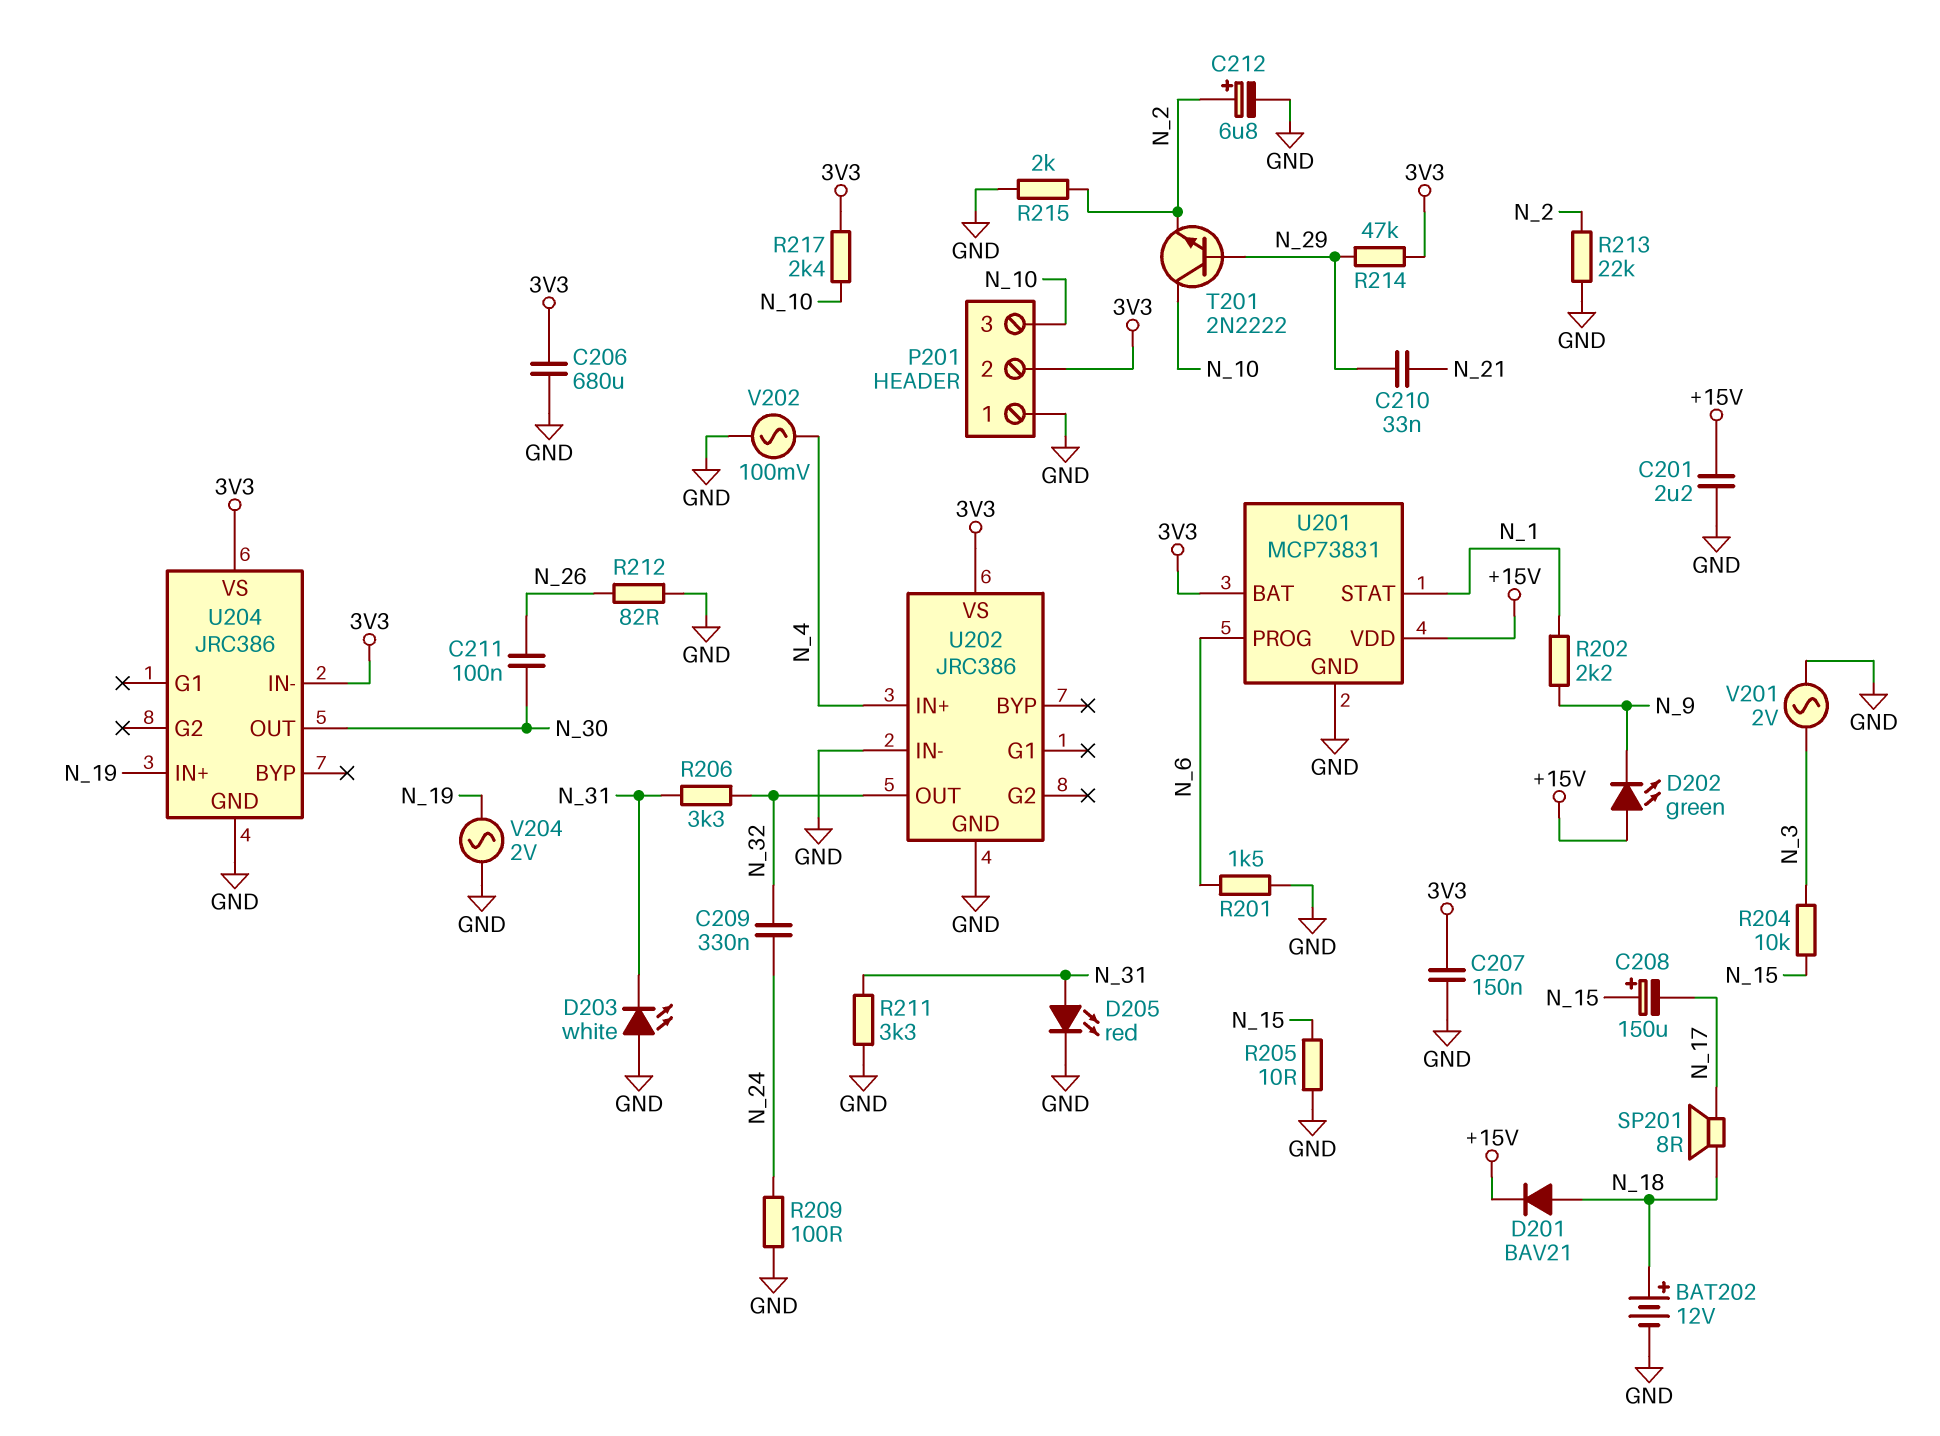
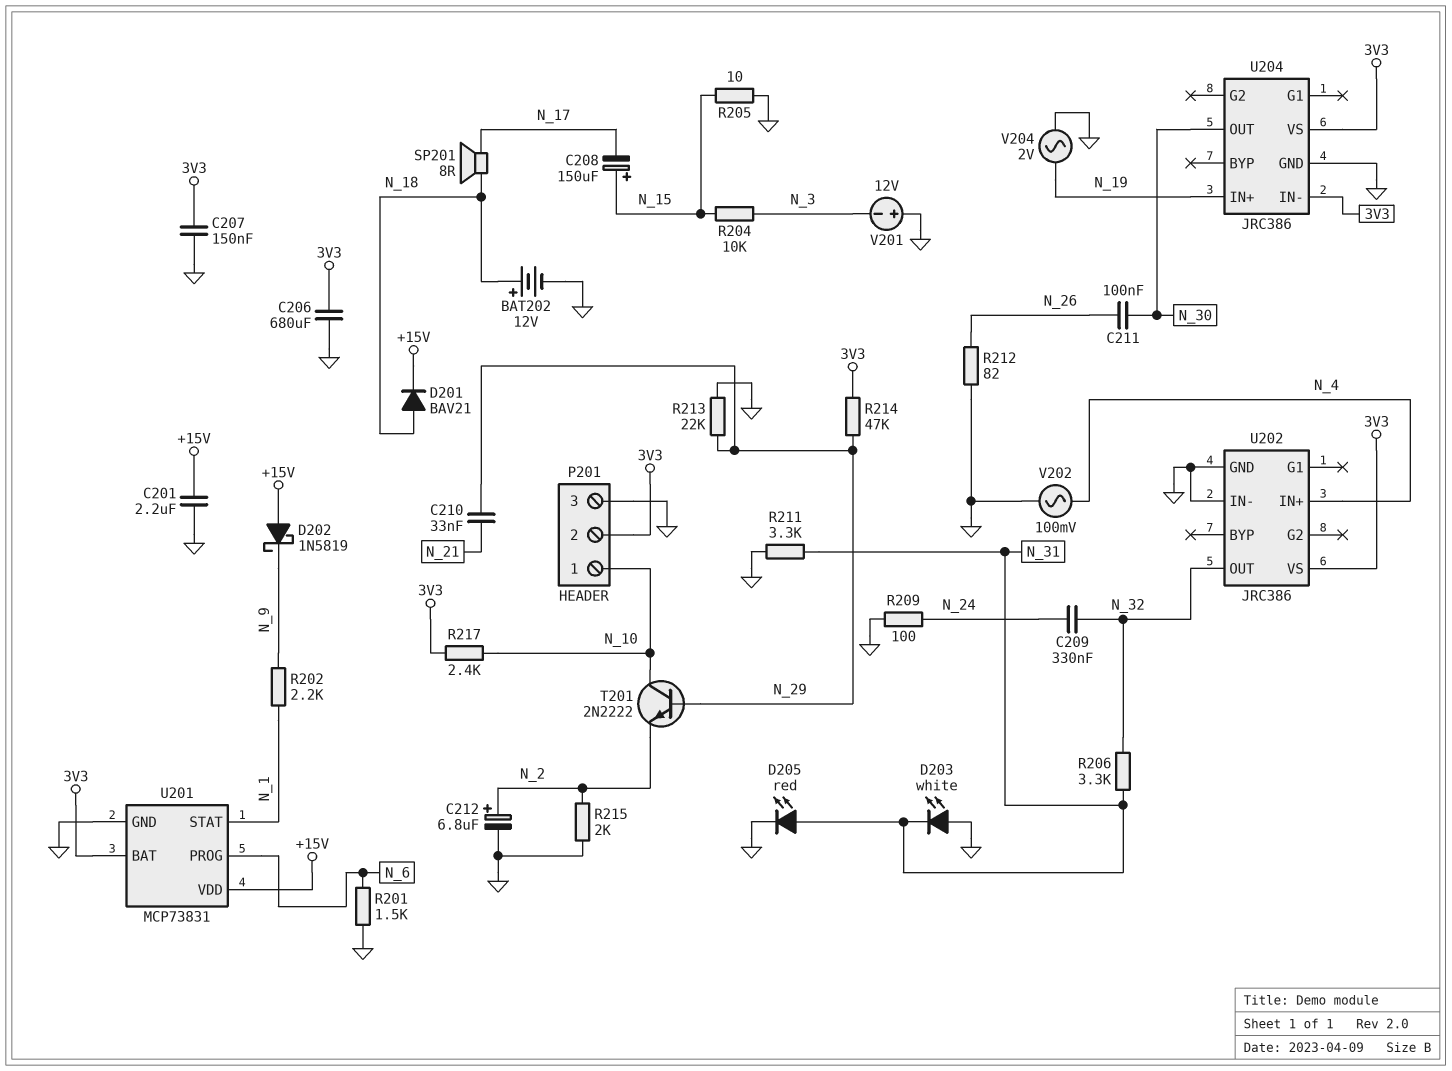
D202: LED green (A +15V, K N_9) -> schottky 1N5819 (A +15V, K N_9)
P201 pin 1: GND -> N_10
P201 pin 3: N_10 -> GND
R213: 22k (GND, N_2) -> 22k (GND, N_29)
V201: AC 2V (GND, N_3) -> 12V (plus GND, minus N_3)

